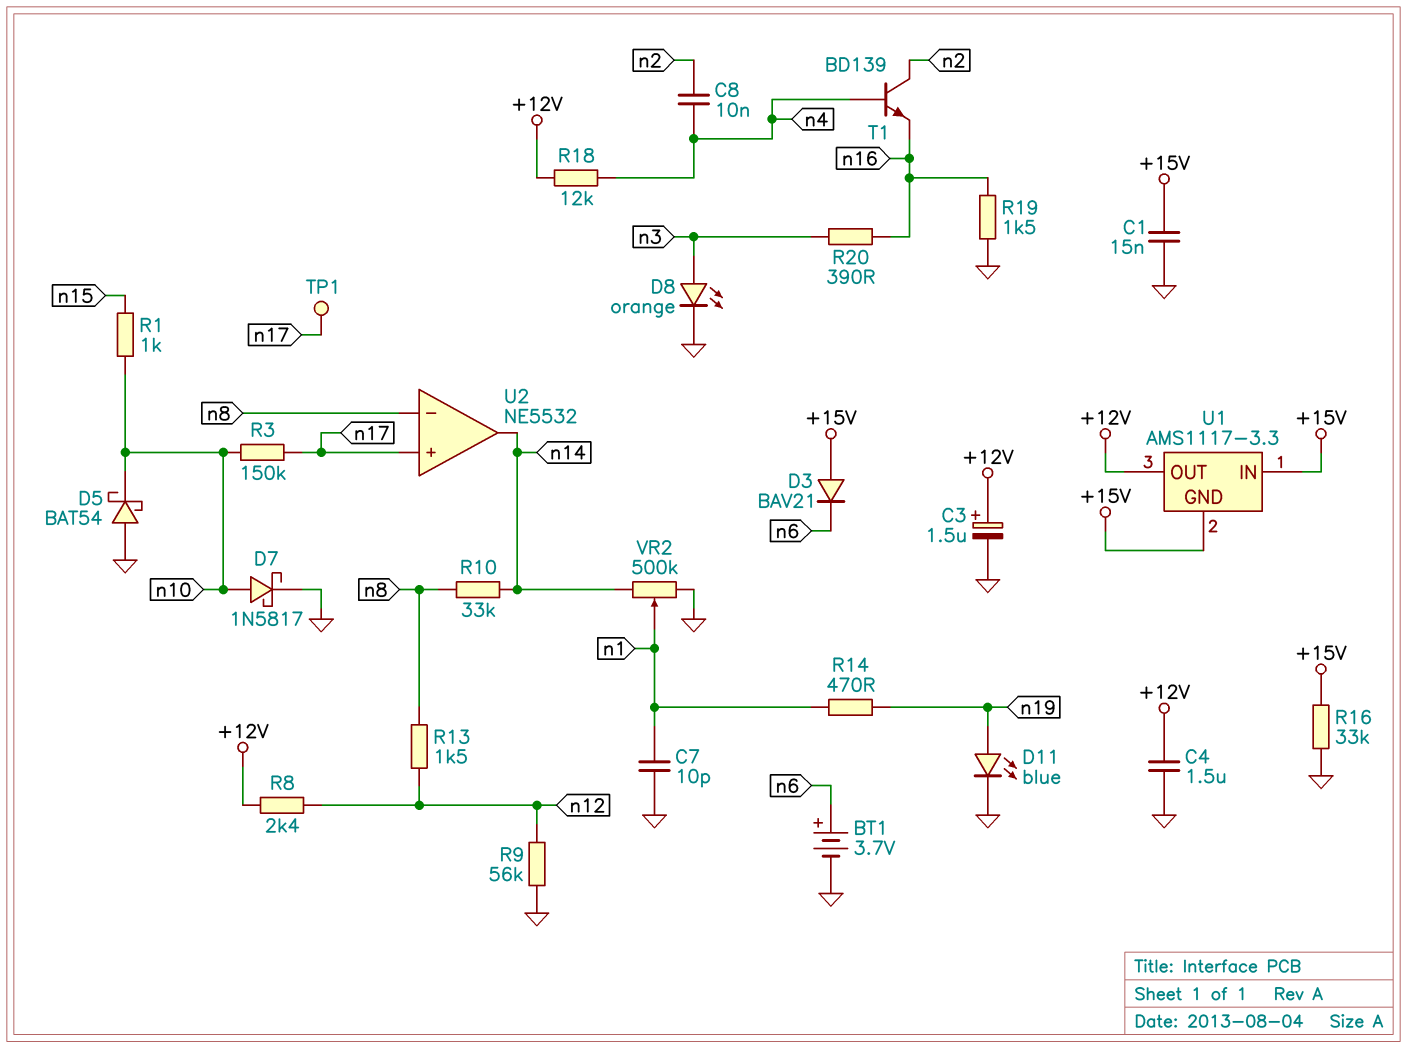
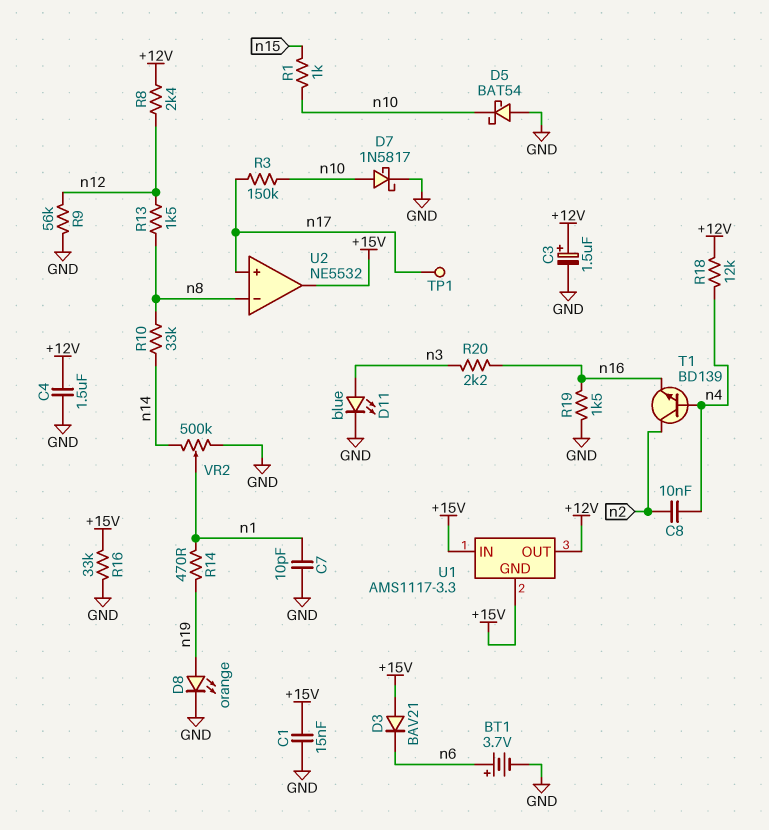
D8: LED orange (A n3, K GND) -> LED orange (A n19, K GND)
D11: LED blue (A n19, K GND) -> LED blue (A n3, K GND)
R20: 390 (n3, n16) -> 2.2k (n3, n16)
U2 pin out: n14 -> +15V

